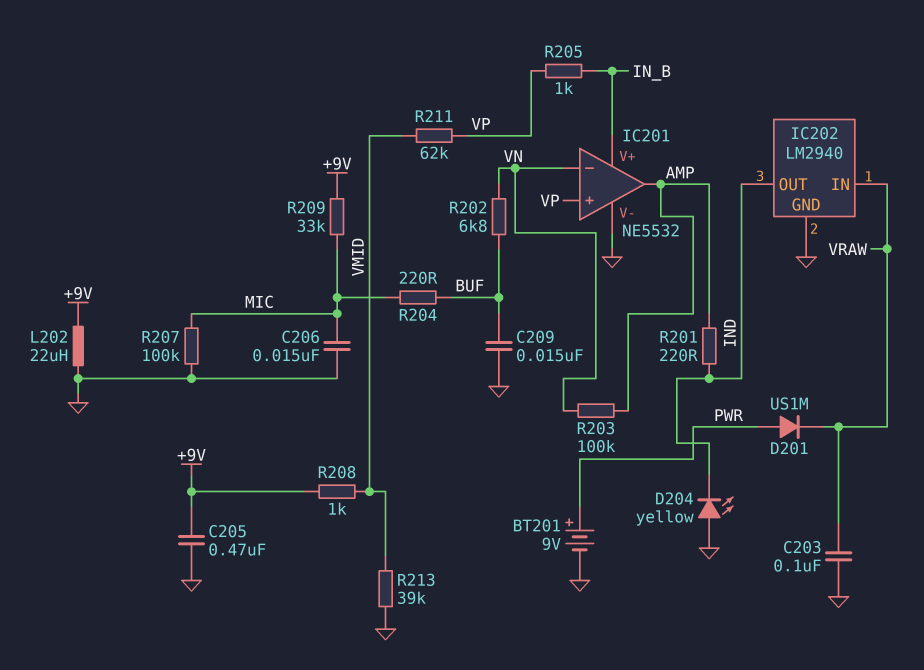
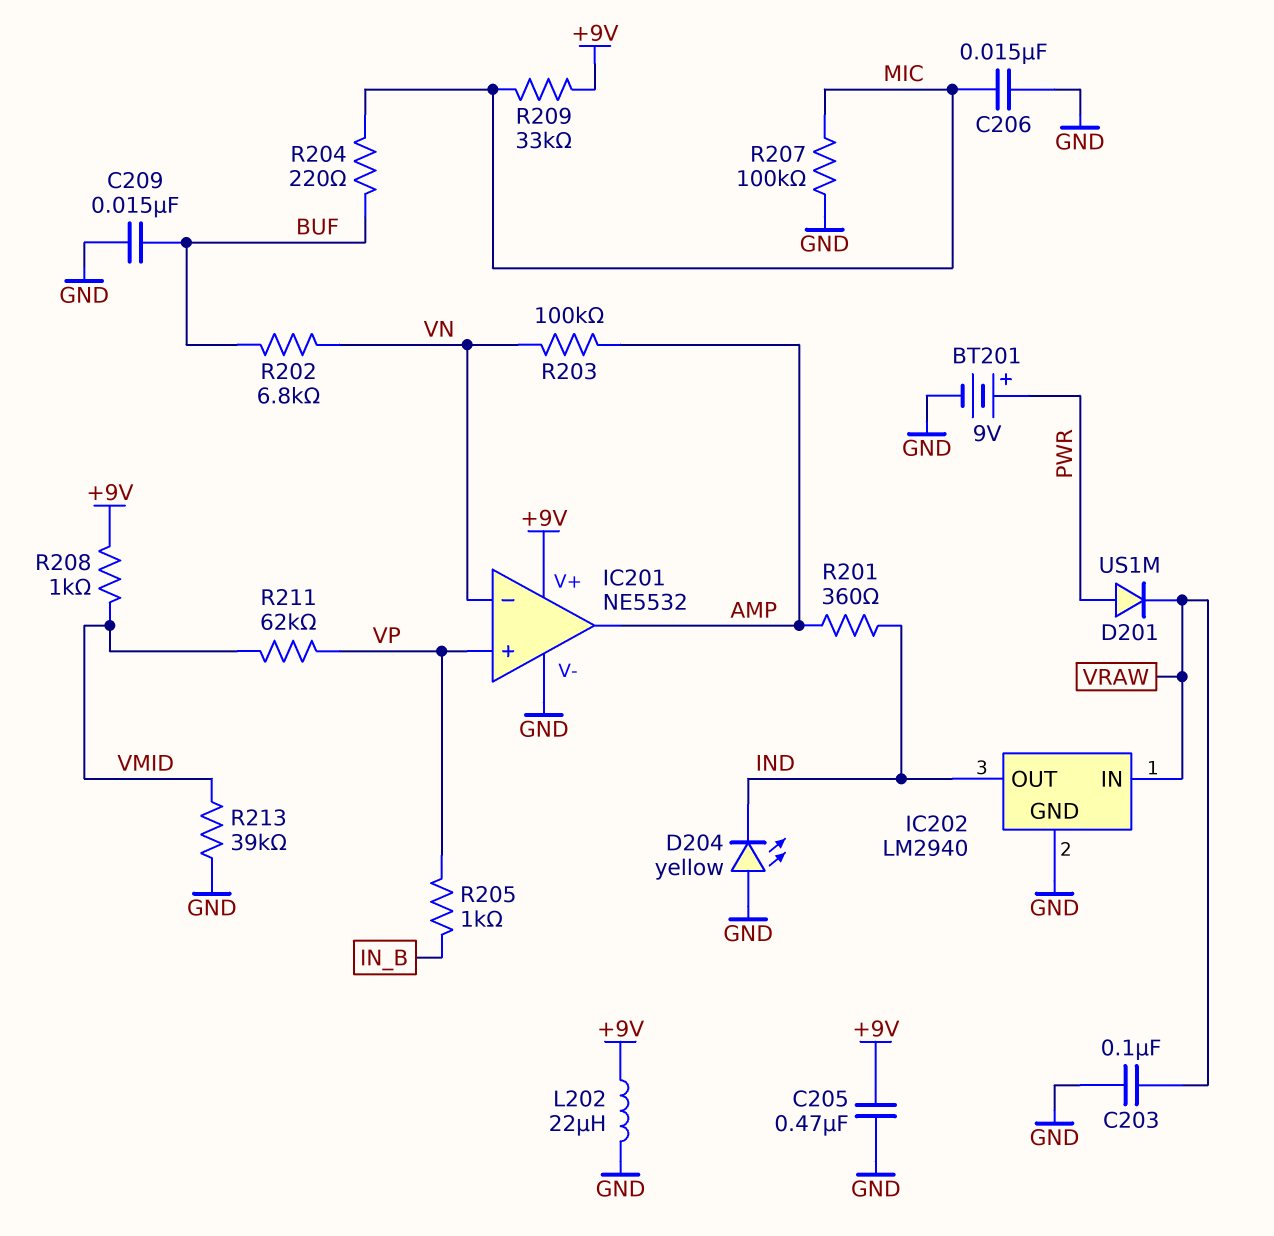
IC201 pin V+: IN_B -> +9V
R201: 220 (AMP, IND) -> 360 (AMP, IND)

